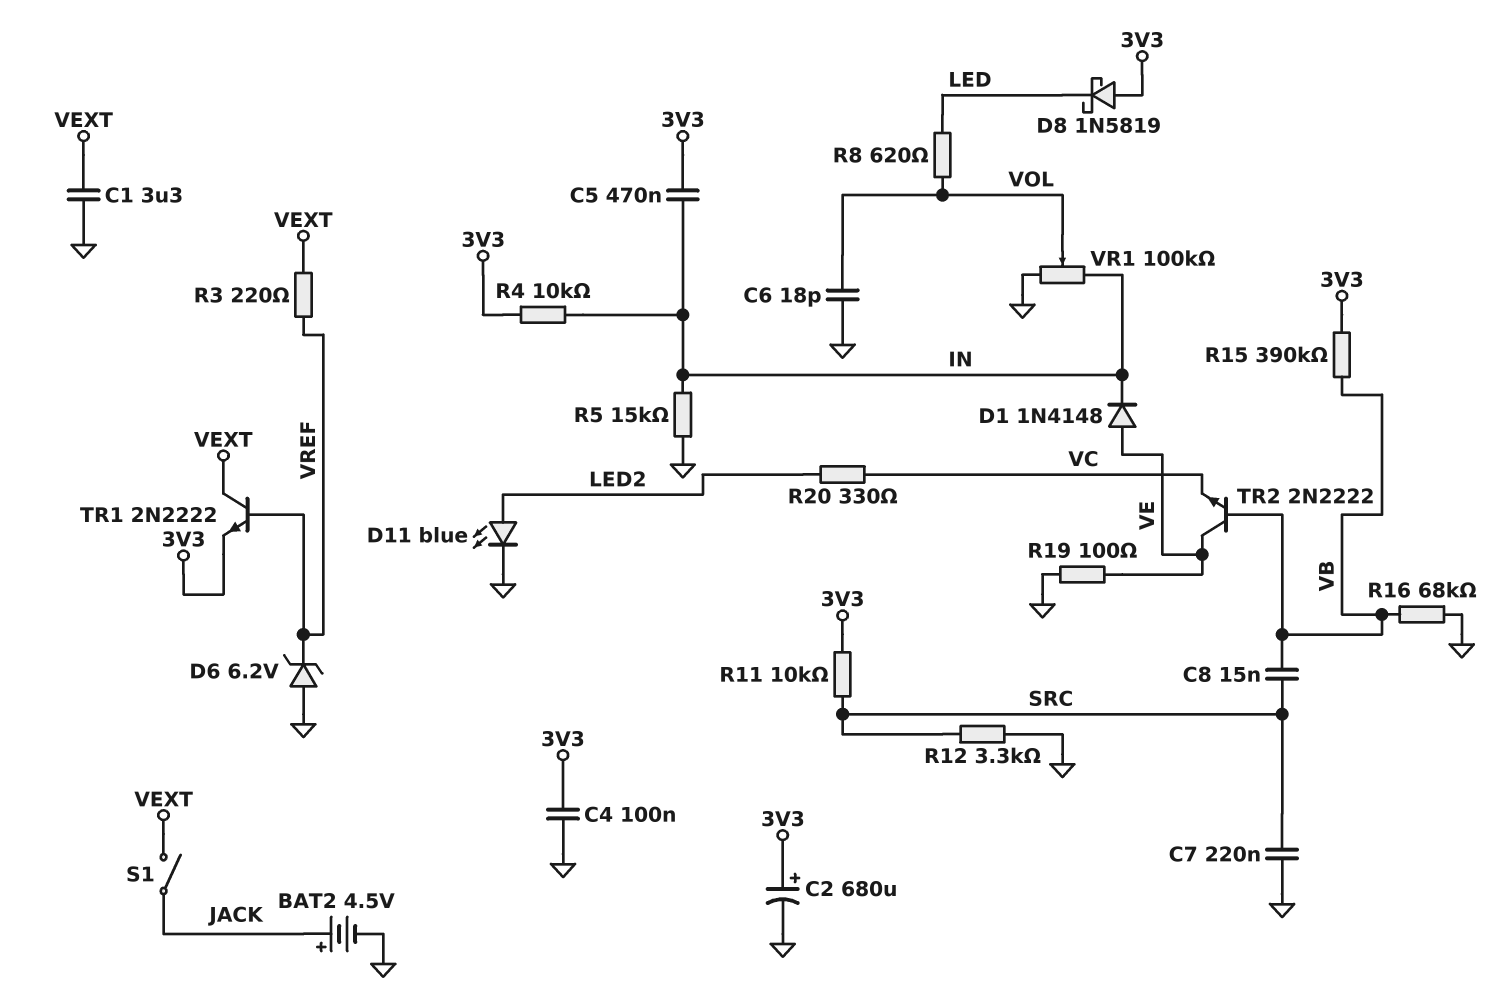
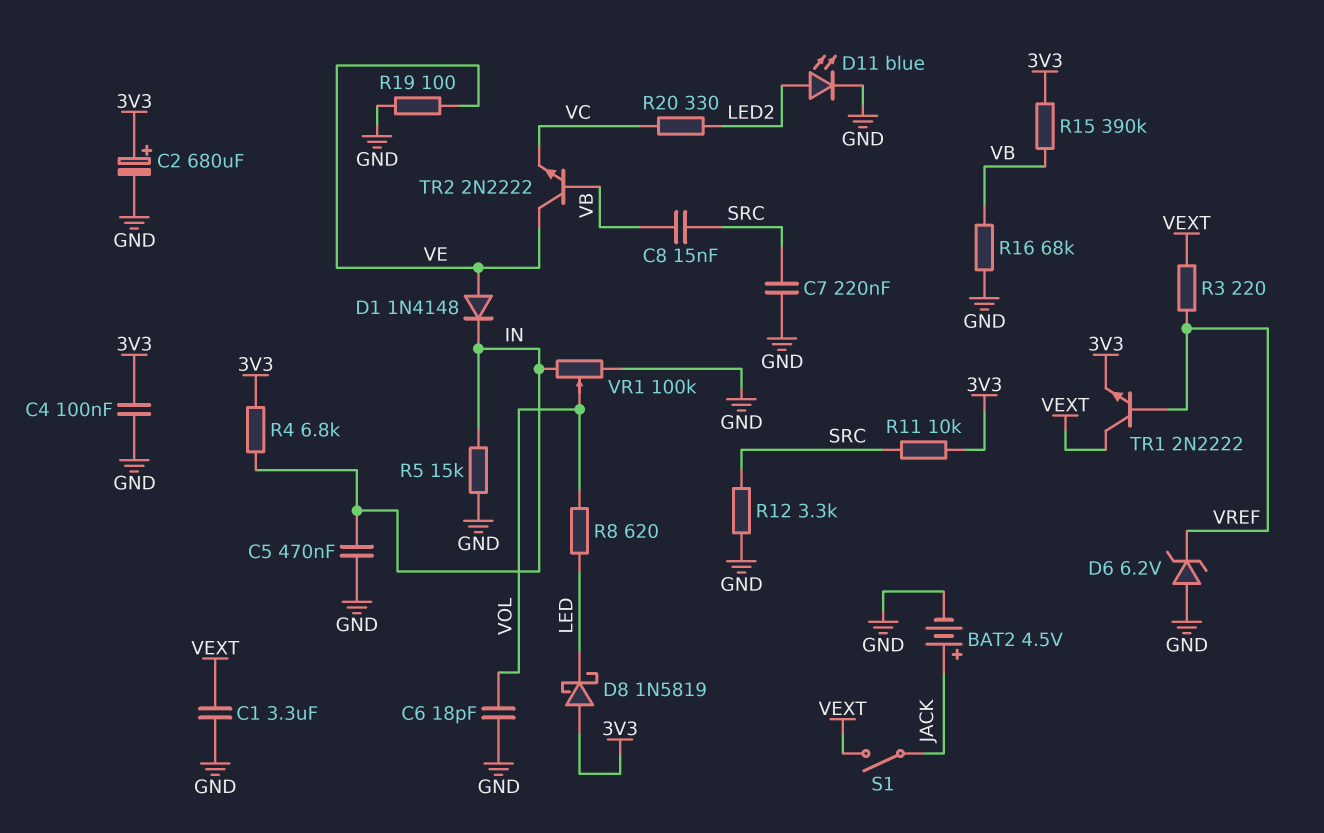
C5: 470nF (3V3, IN) -> 470nF (GND, IN)
R4: 10k (3V3, IN) -> 6.8k (3V3, IN)

